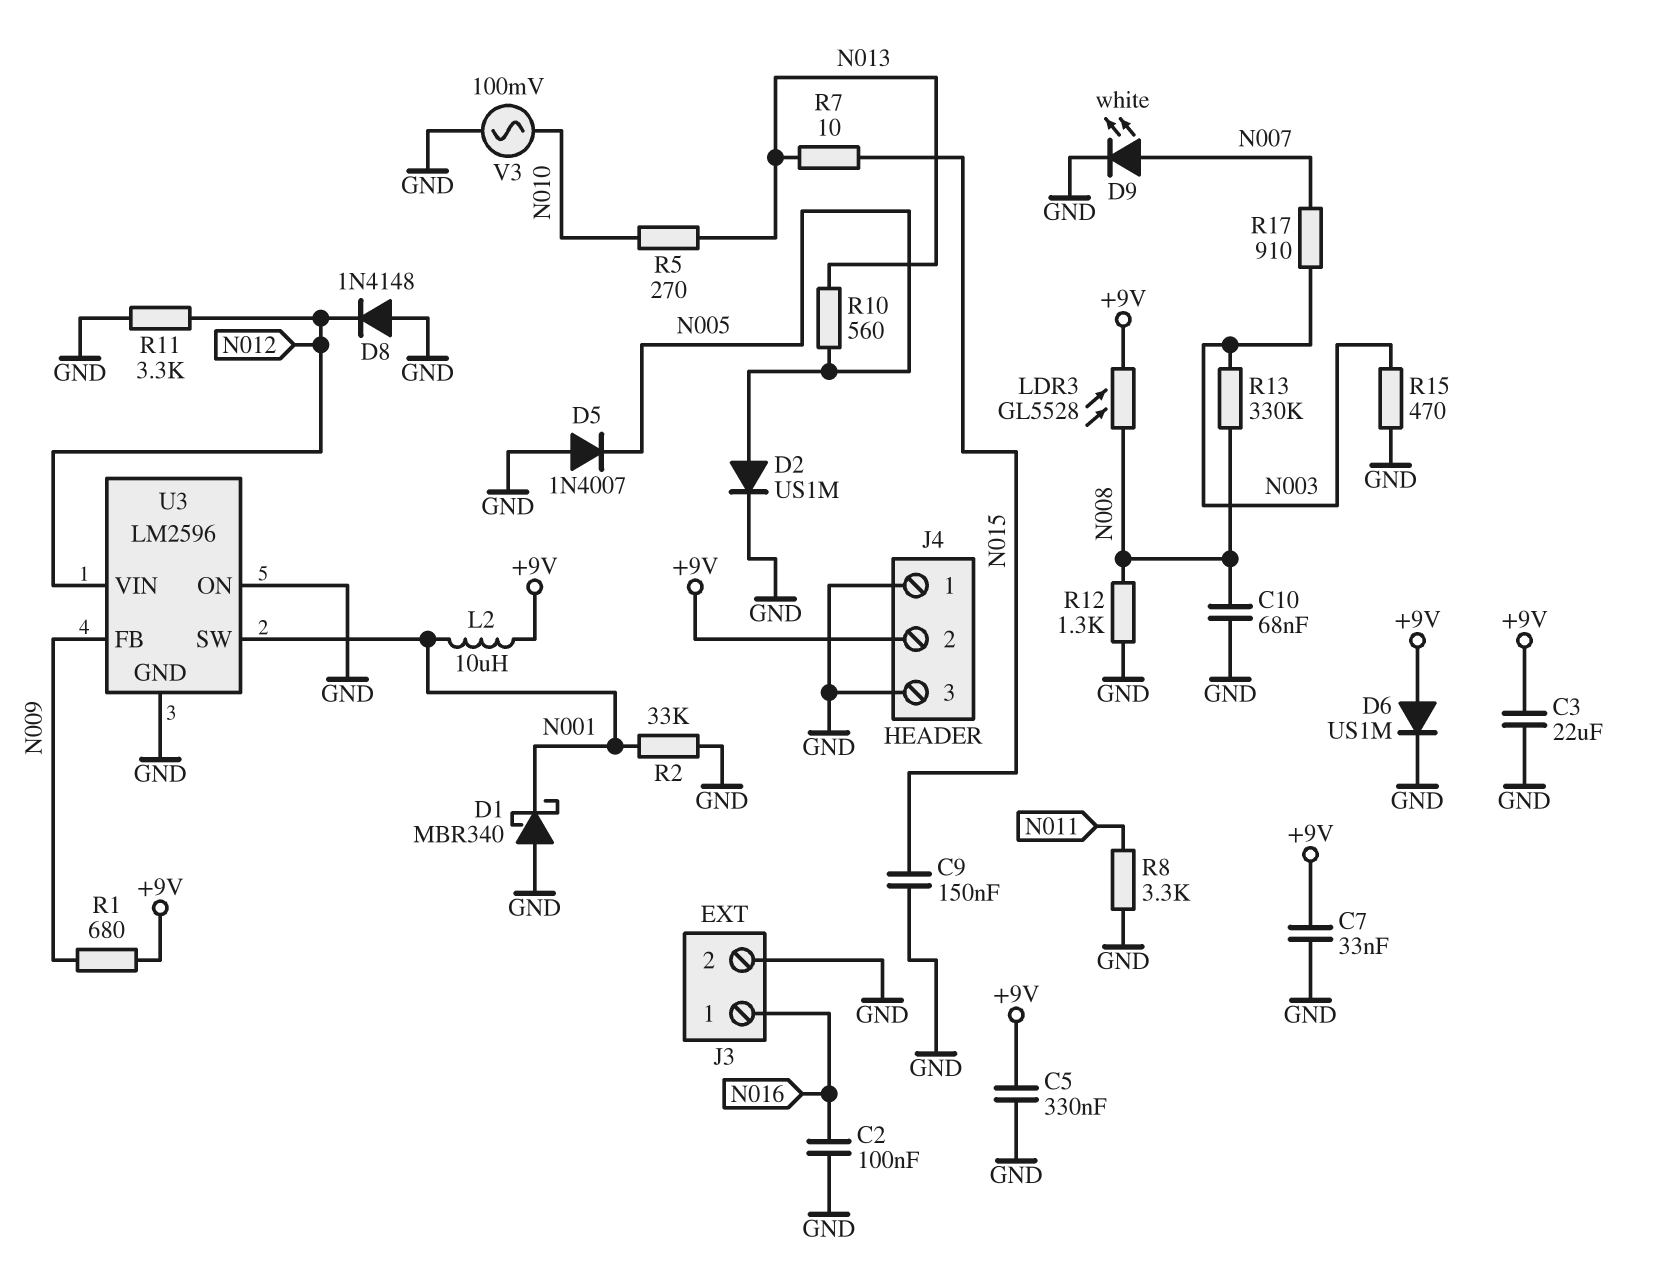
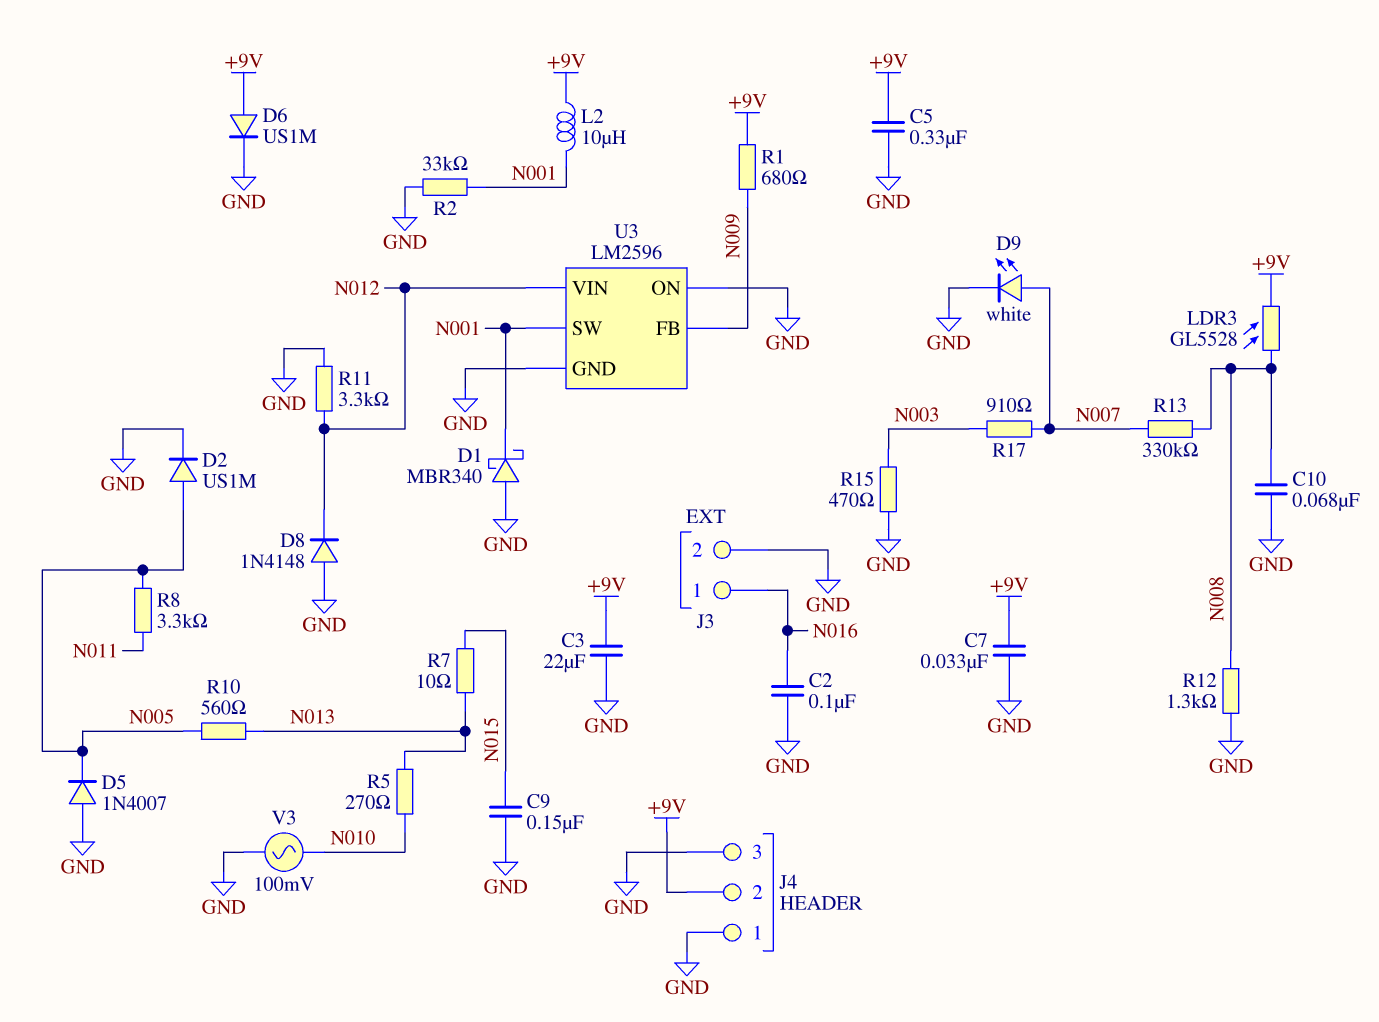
R8: 3.3k (GND, N011) -> 3.3k (N005, N011)
R13: 330k (N003, N008) -> 330k (N007, N008)

